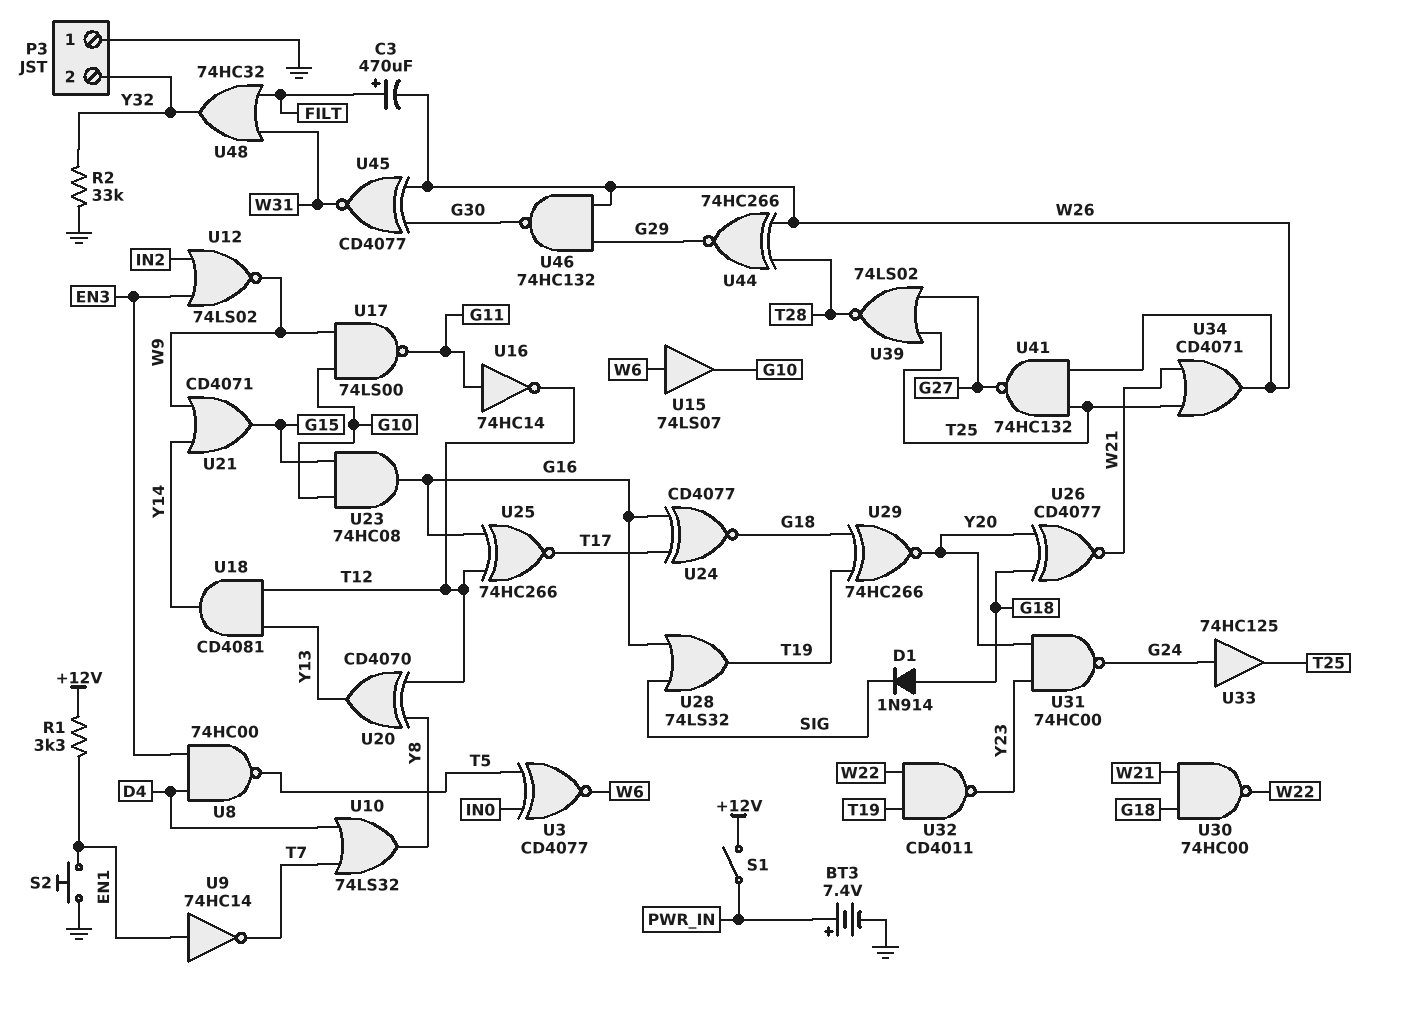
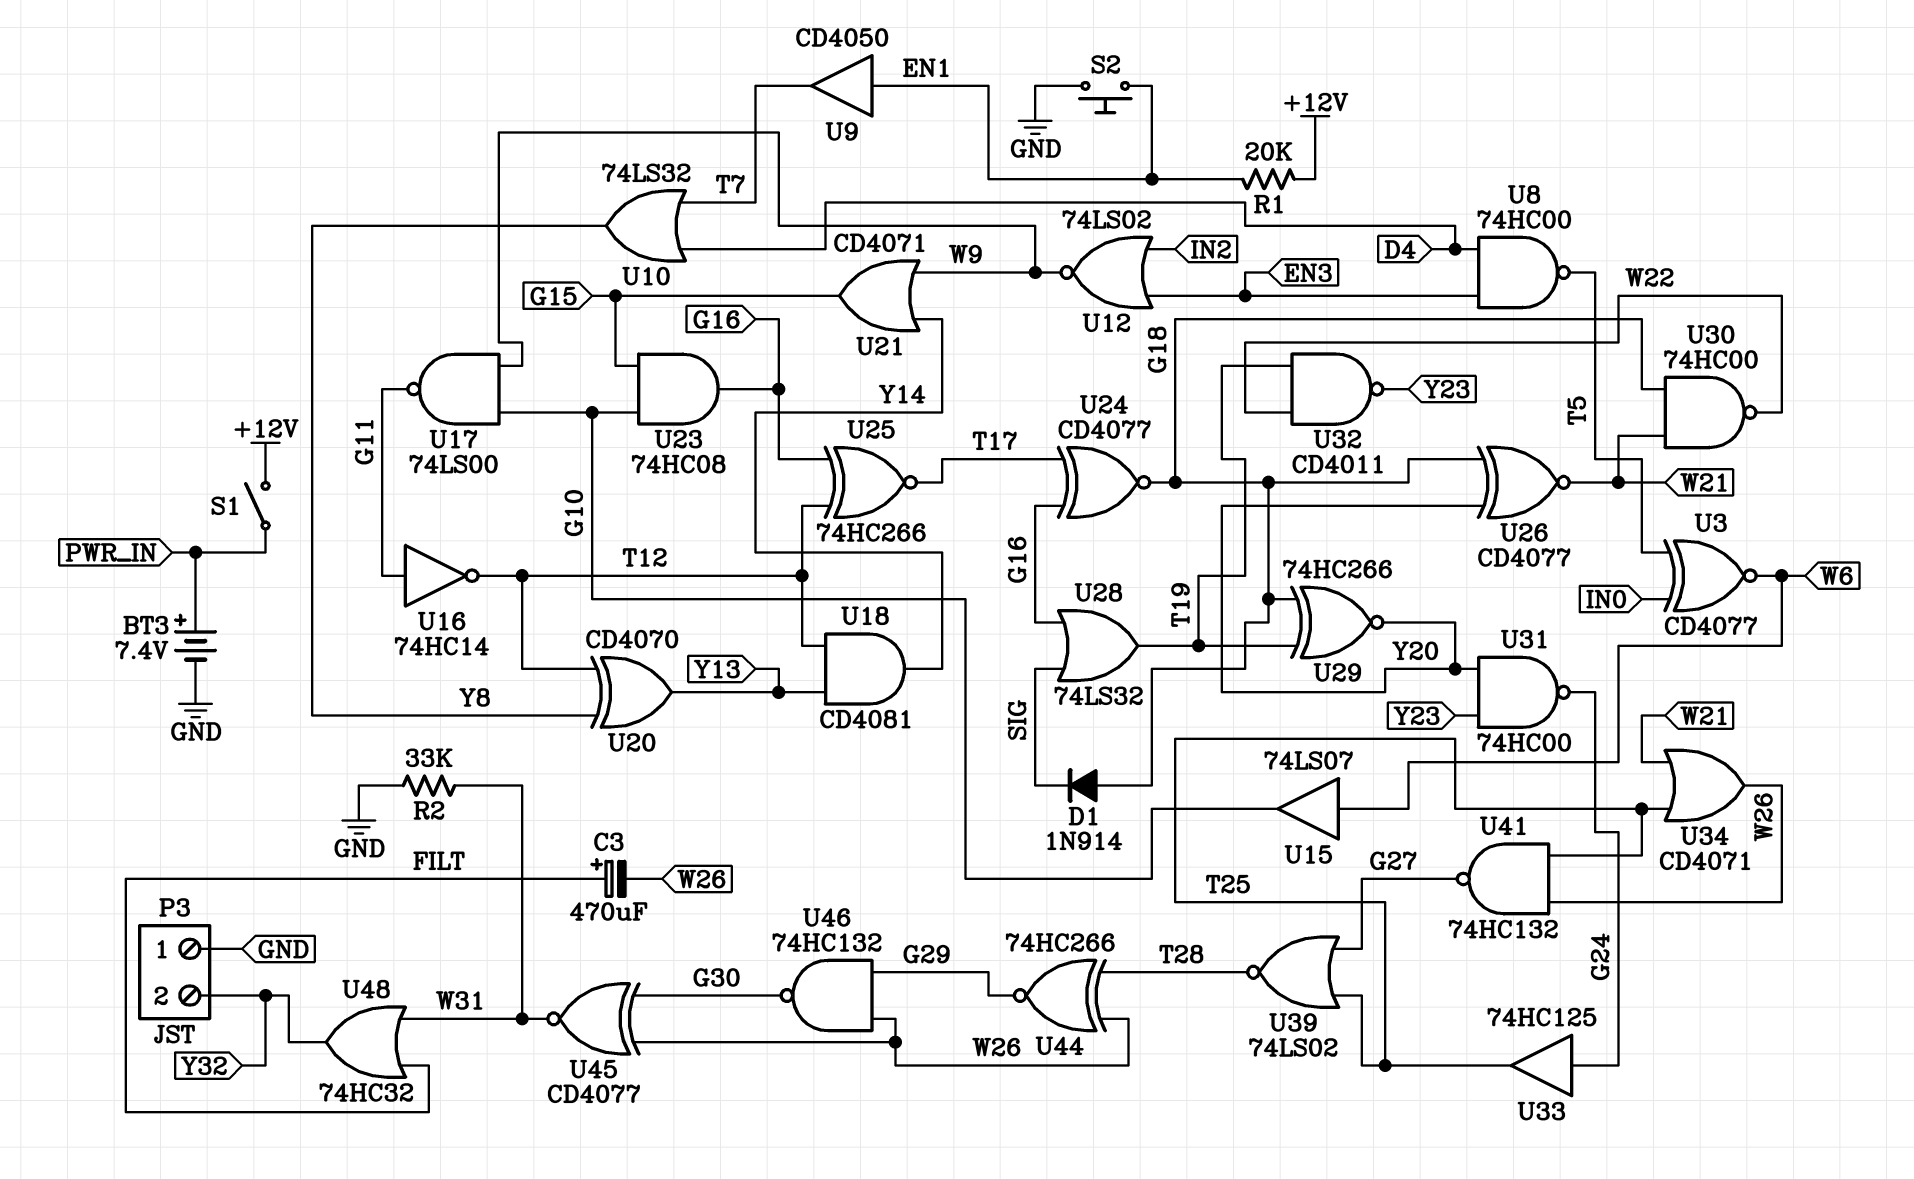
R1: 3.3k (+12V, EN1) -> 20k (+12V, EN1)
R2: 33k (GND, Y32) -> 33k (GND, W31)
U9: NOT 74HC14 (in EN1, out T7) -> buffer CD4050 (in EN1, out T7)

